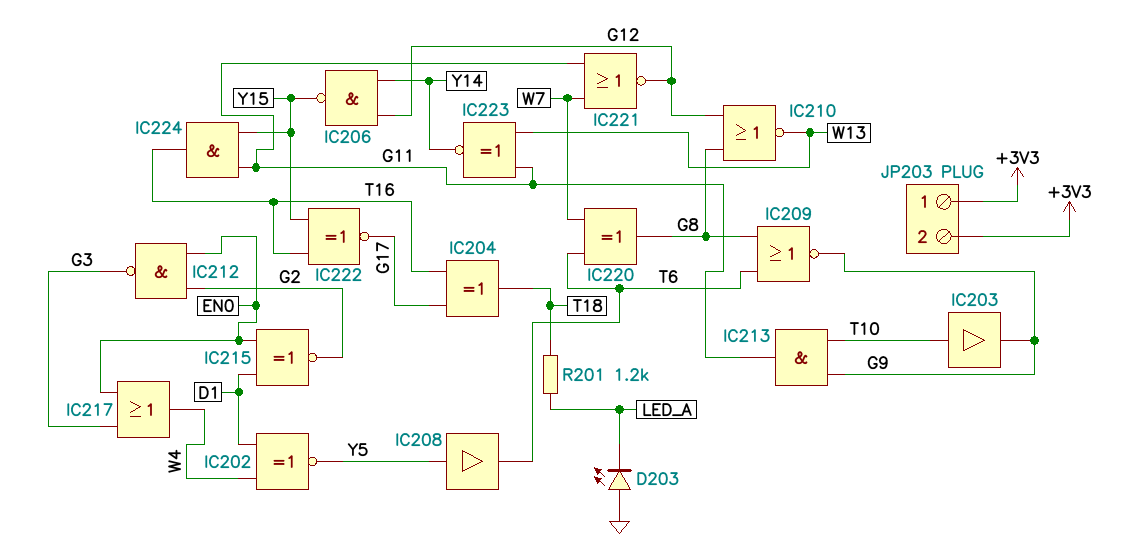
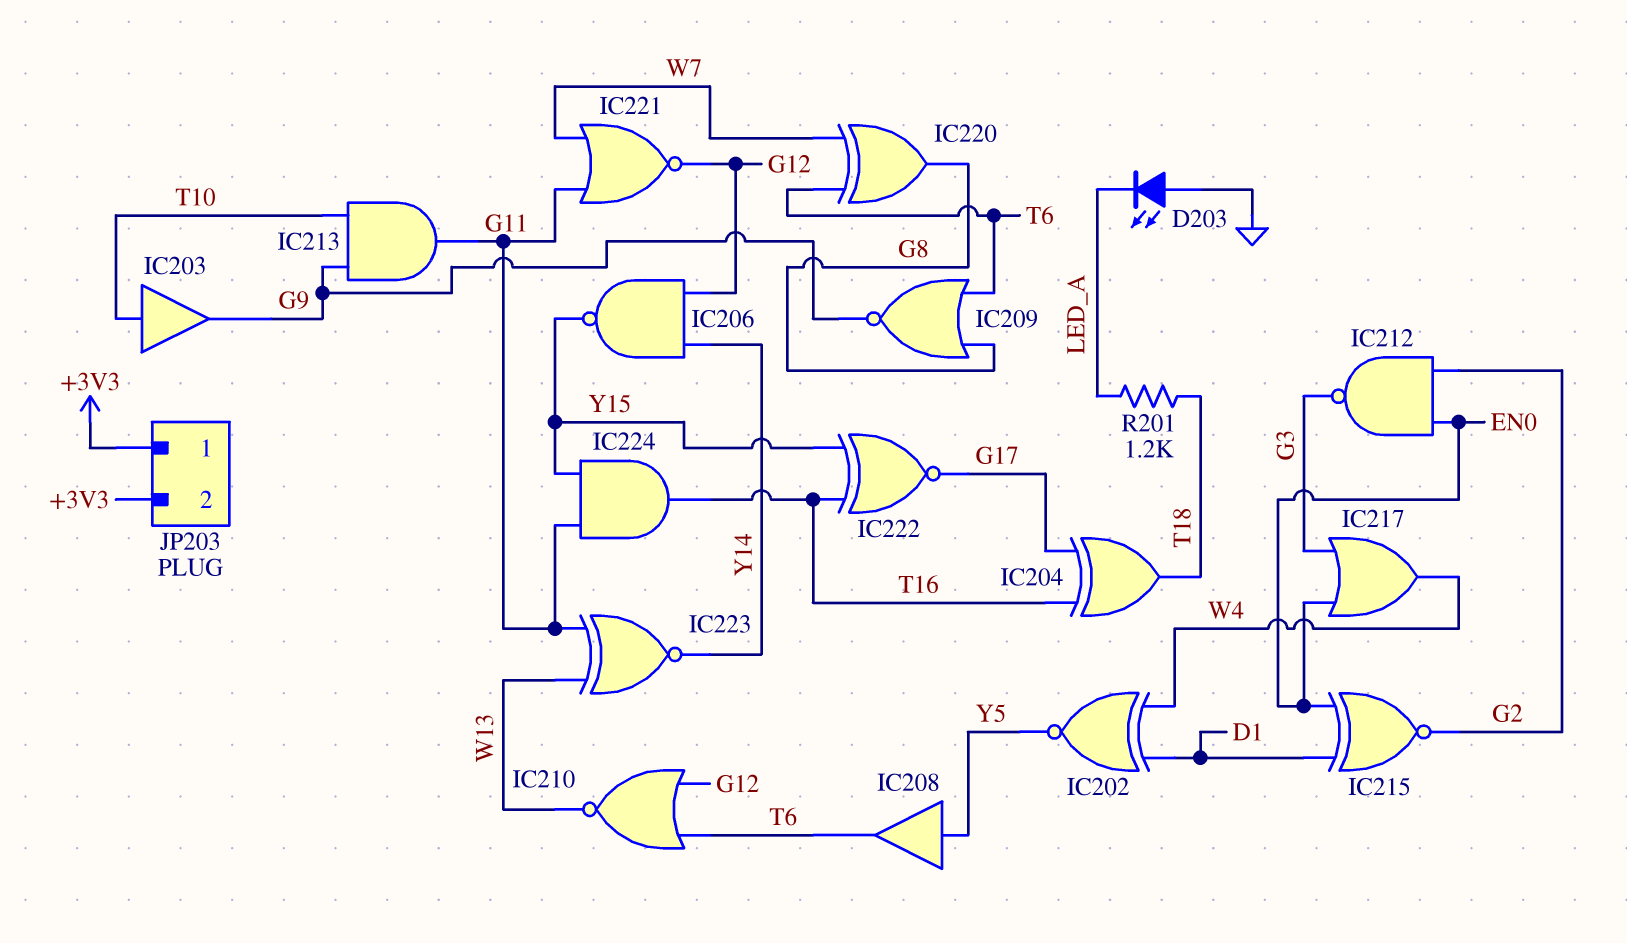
IC210: NOR (in G8, in G12, out W13) -> NOR (in G12, in T6, out W13)

